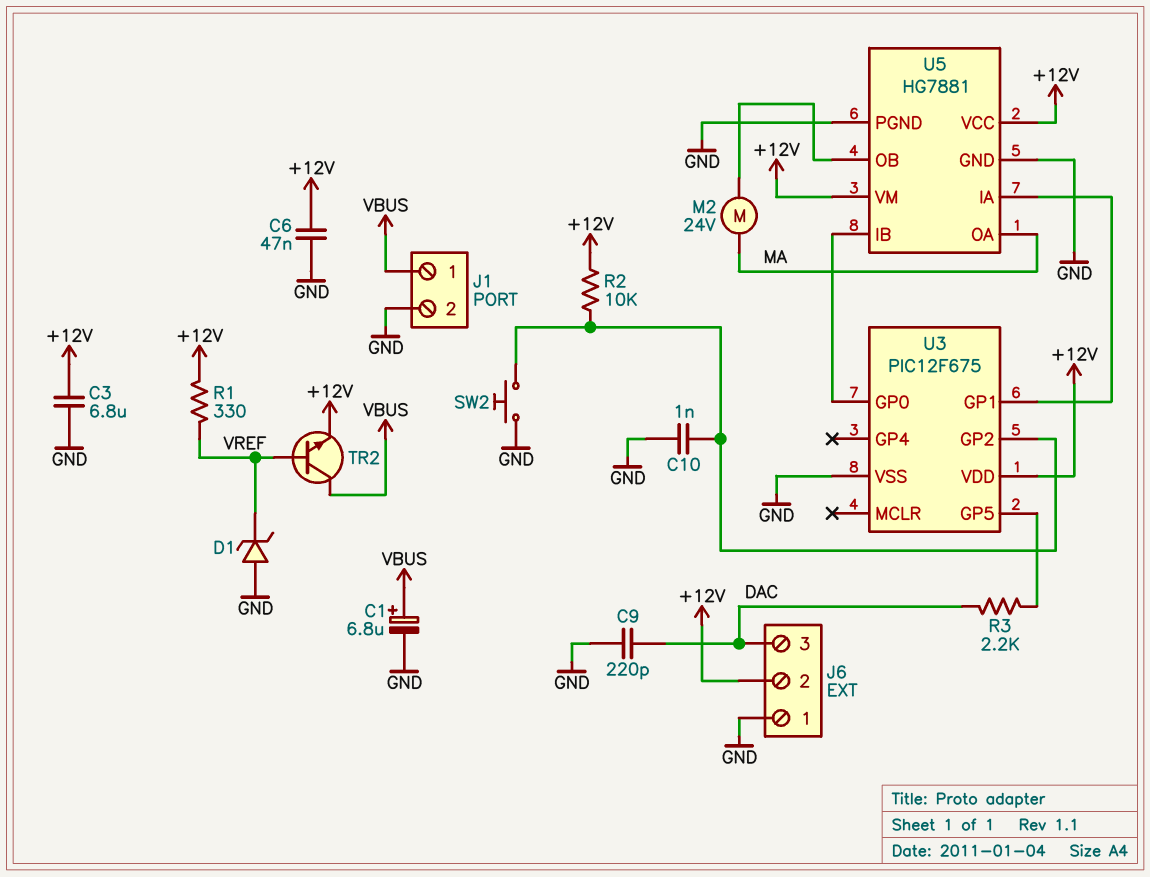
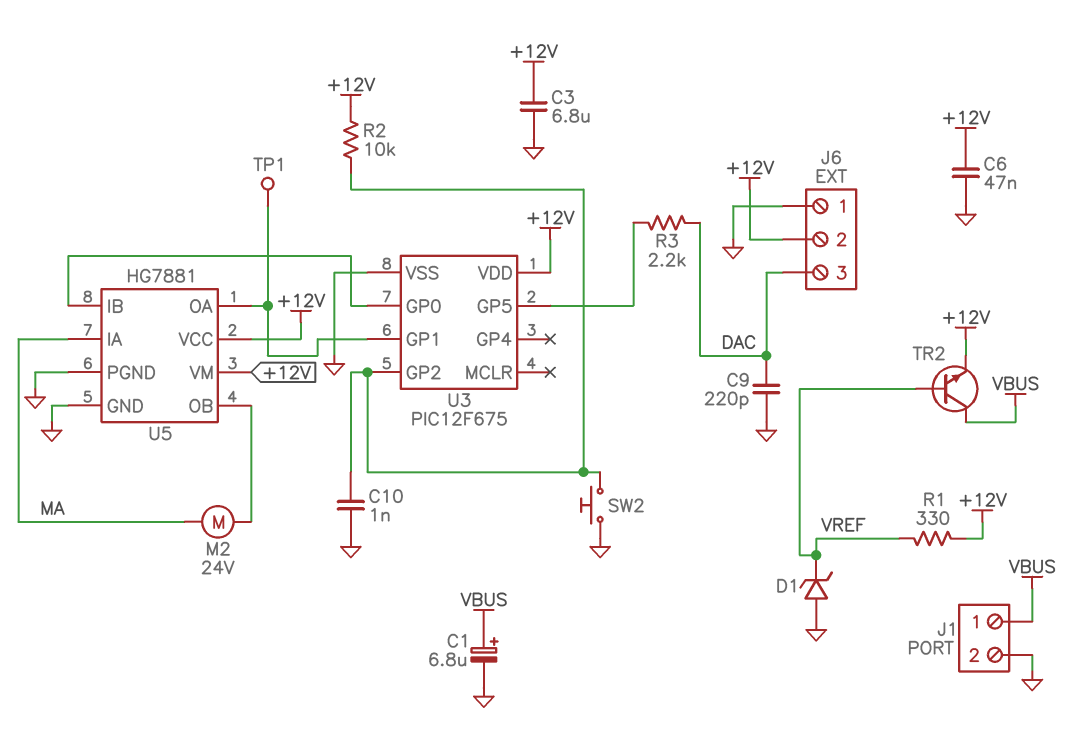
TP1: none -> test point (U3/GP1)
U5 pin IA: U3/GP1 -> MA
U5 pin OA: MA -> U3/GP1

